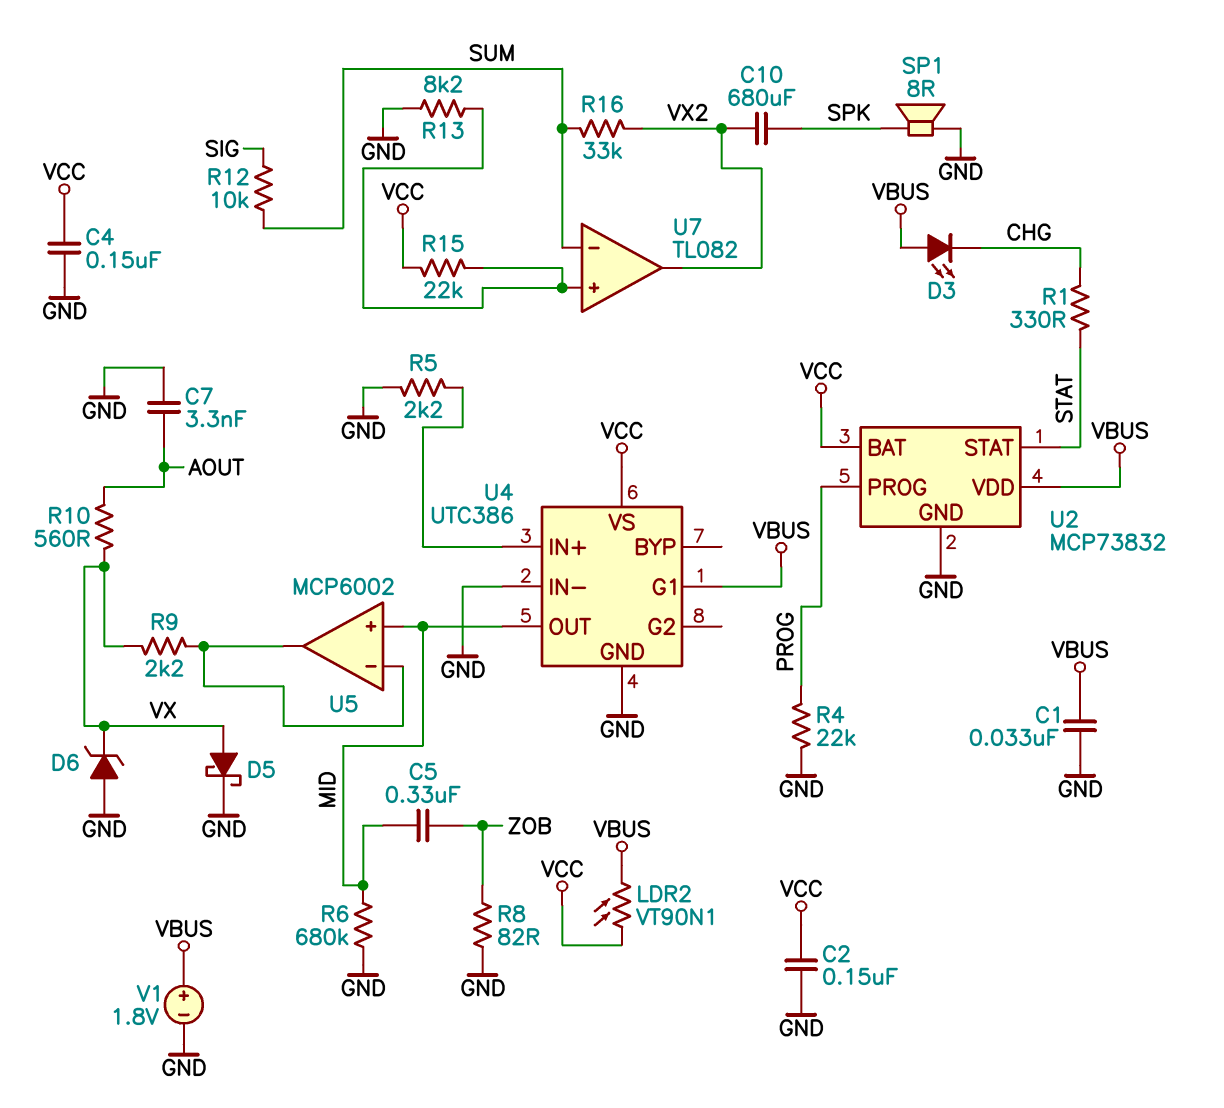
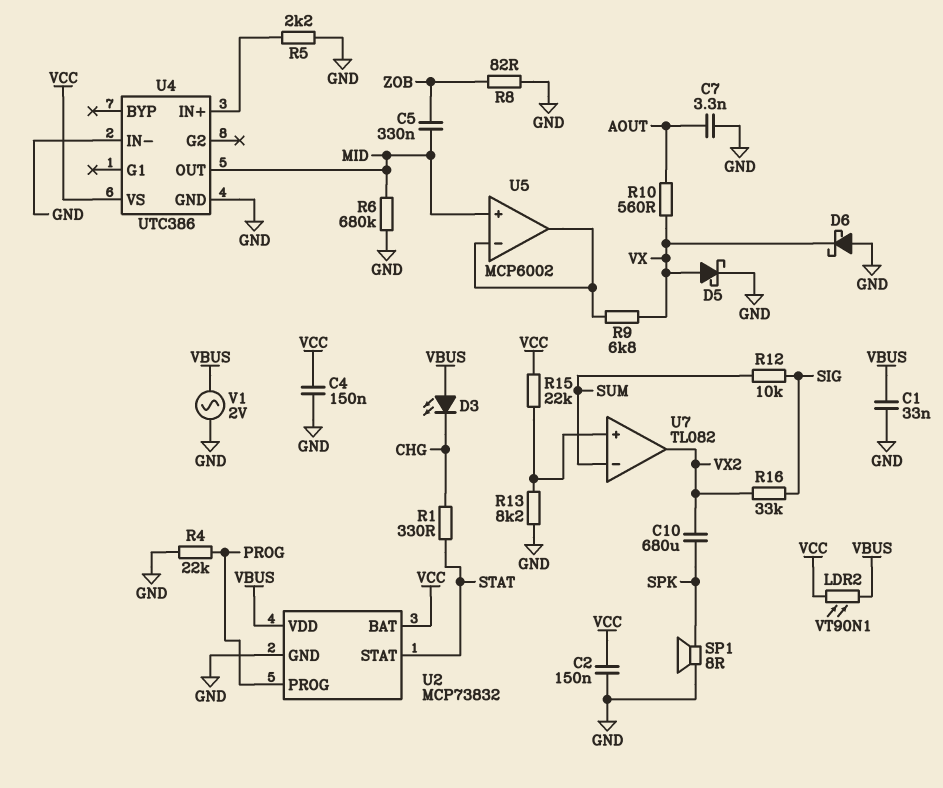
D6: zener (A GND, K VX) -> schottky (A GND, K VX)
R9: 2.2k (U5/in-, VX) -> 6.8k (U5/in-, VX)
R16: 33k (SUM, VX2) -> 33k (SIG, VX2)
U4 pin G1: VBUS -> none
V1: 1.8V (plus VBUS, minus GND) -> AC 2V (GND, VBUS)

